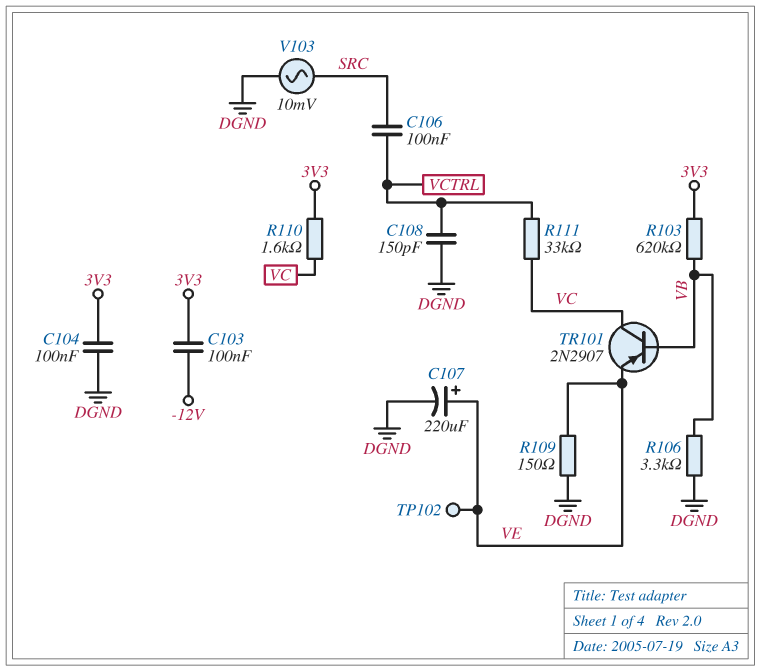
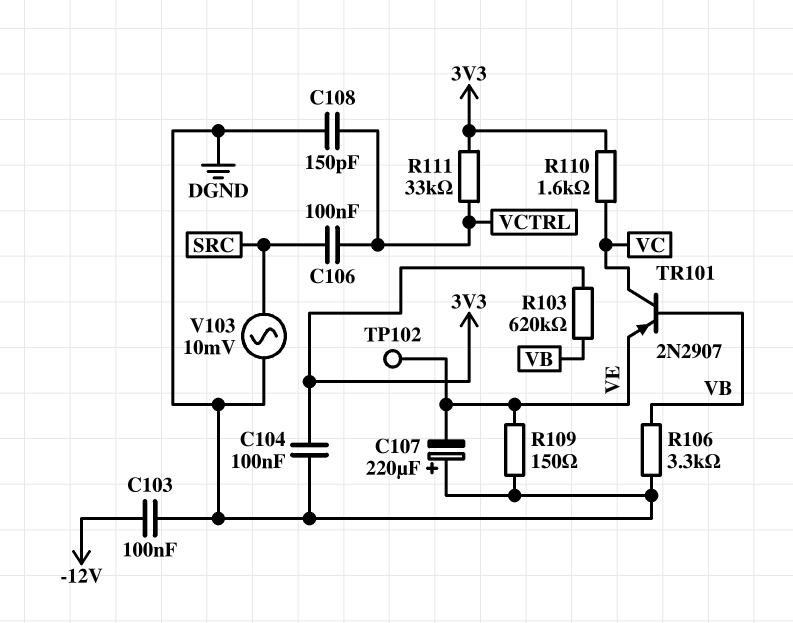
C103: 100nF (-12V, 3V3) -> 100nF (-12V, DGND)
C107: 220uF (plus VE, minus DGND) -> 220uF (plus DGND, minus VE)
R111: 33k (VC, VCTRL) -> 33k (3V3, VCTRL)

